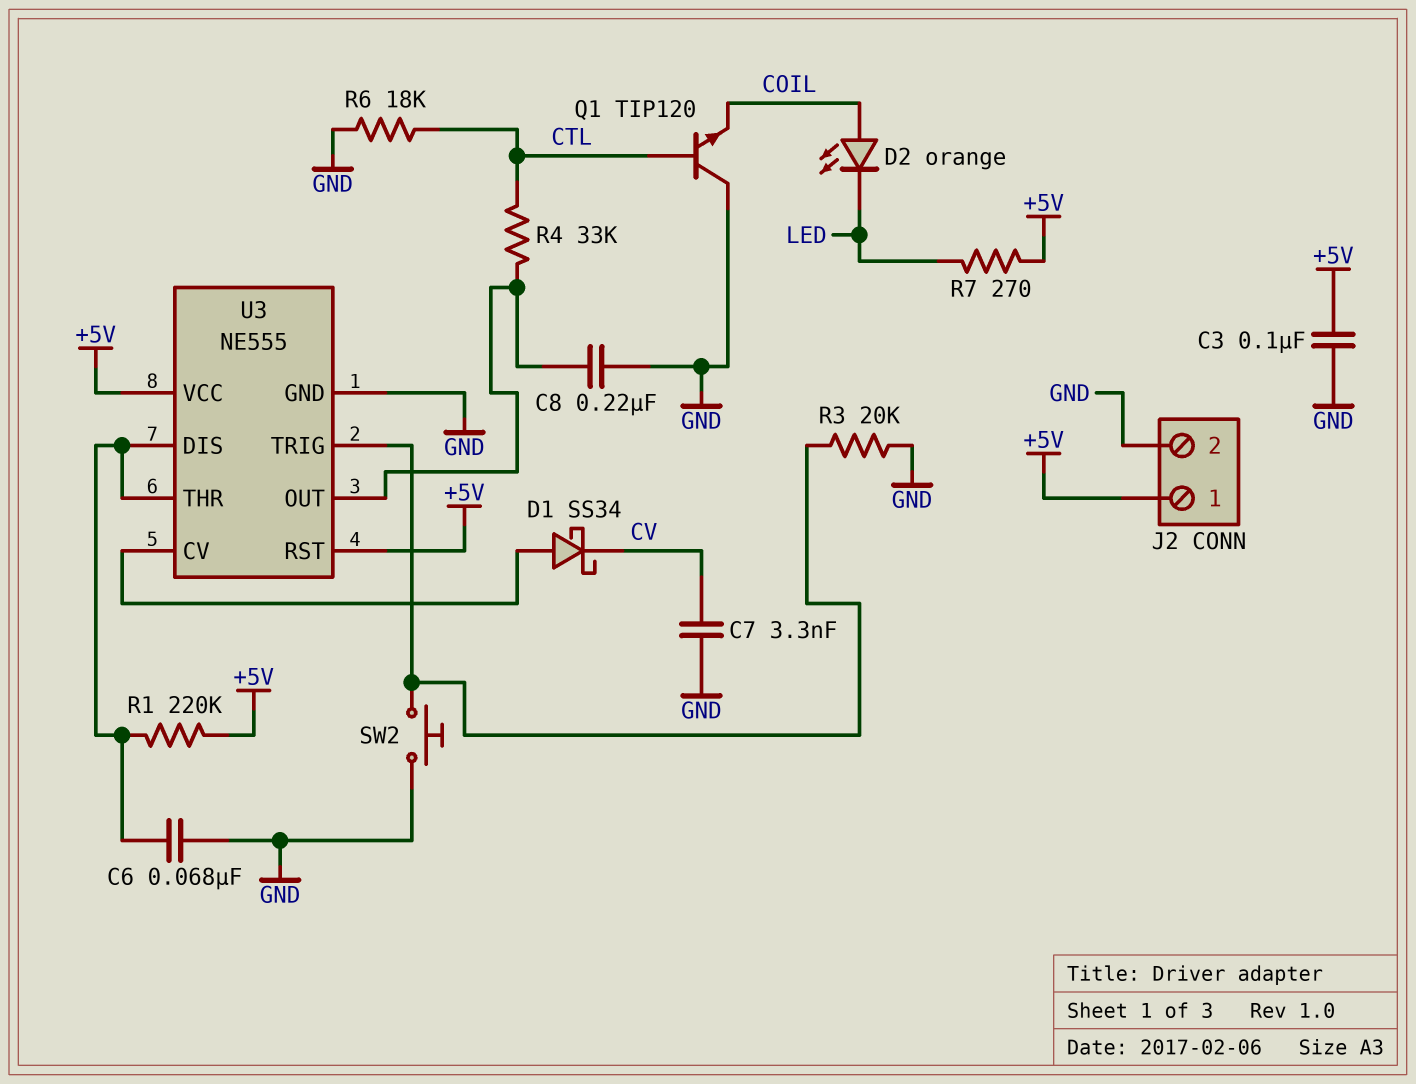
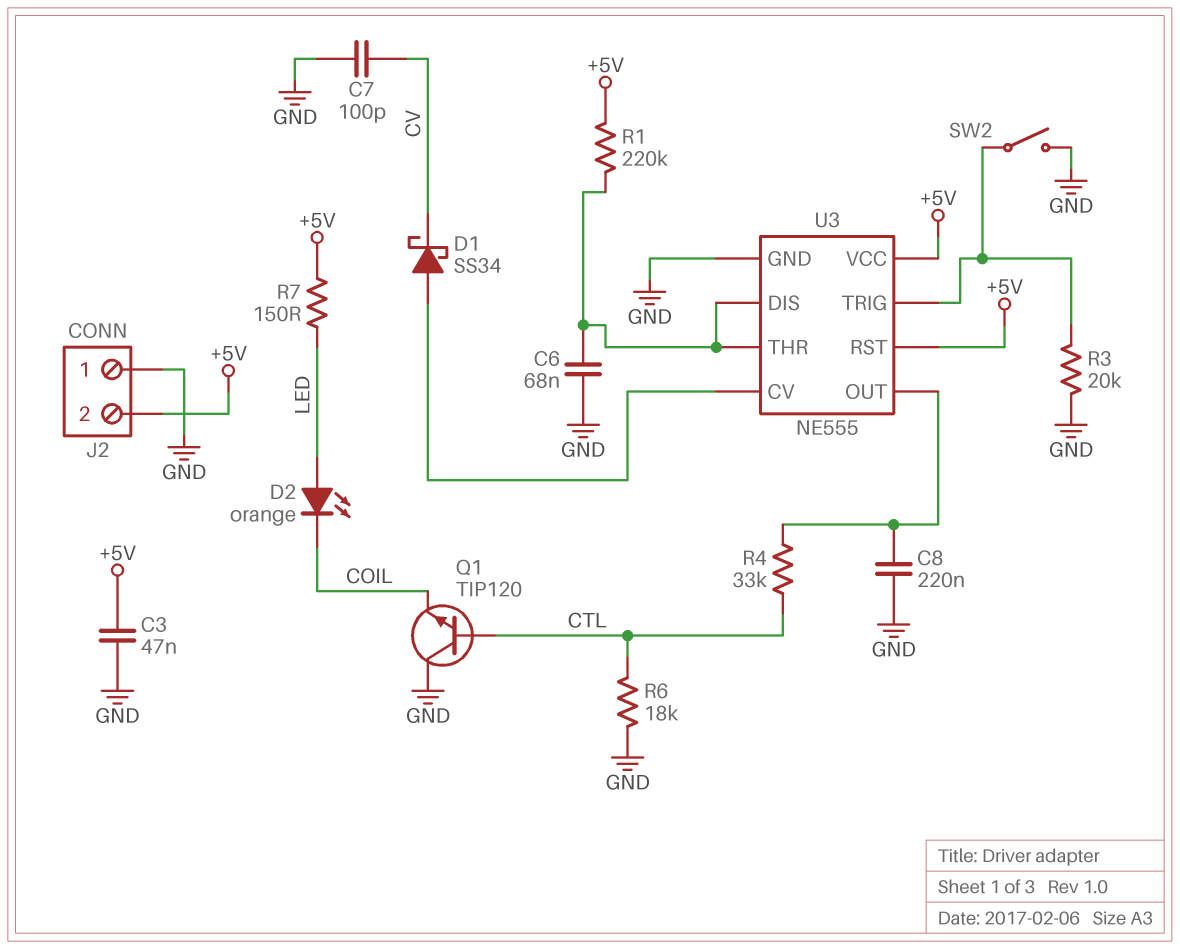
C3: 100nF (+5V, GND) -> 47nF (+5V, GND)
C7: 3.3nF (CV, GND) -> 100pF (CV, GND)
D2: LED orange (A COIL, K LED) -> LED orange (A LED, K COIL)
J2 pin 1: +5V -> GND
J2 pin 2: GND -> +5V
R7: 270 (+5V, LED) -> 150 (+5V, LED)
SW2: button (GND, U3/TRIG) -> switch (GND, U3/TRIG)

